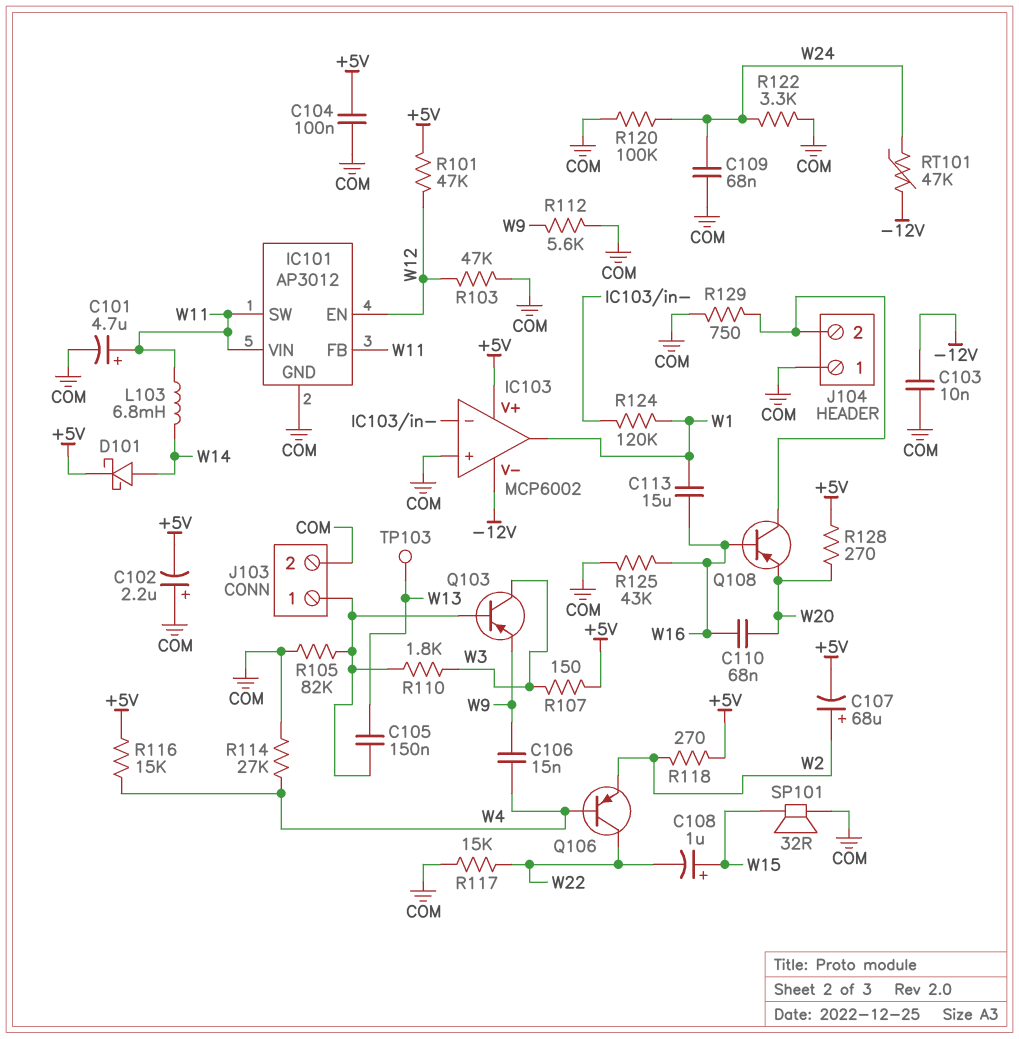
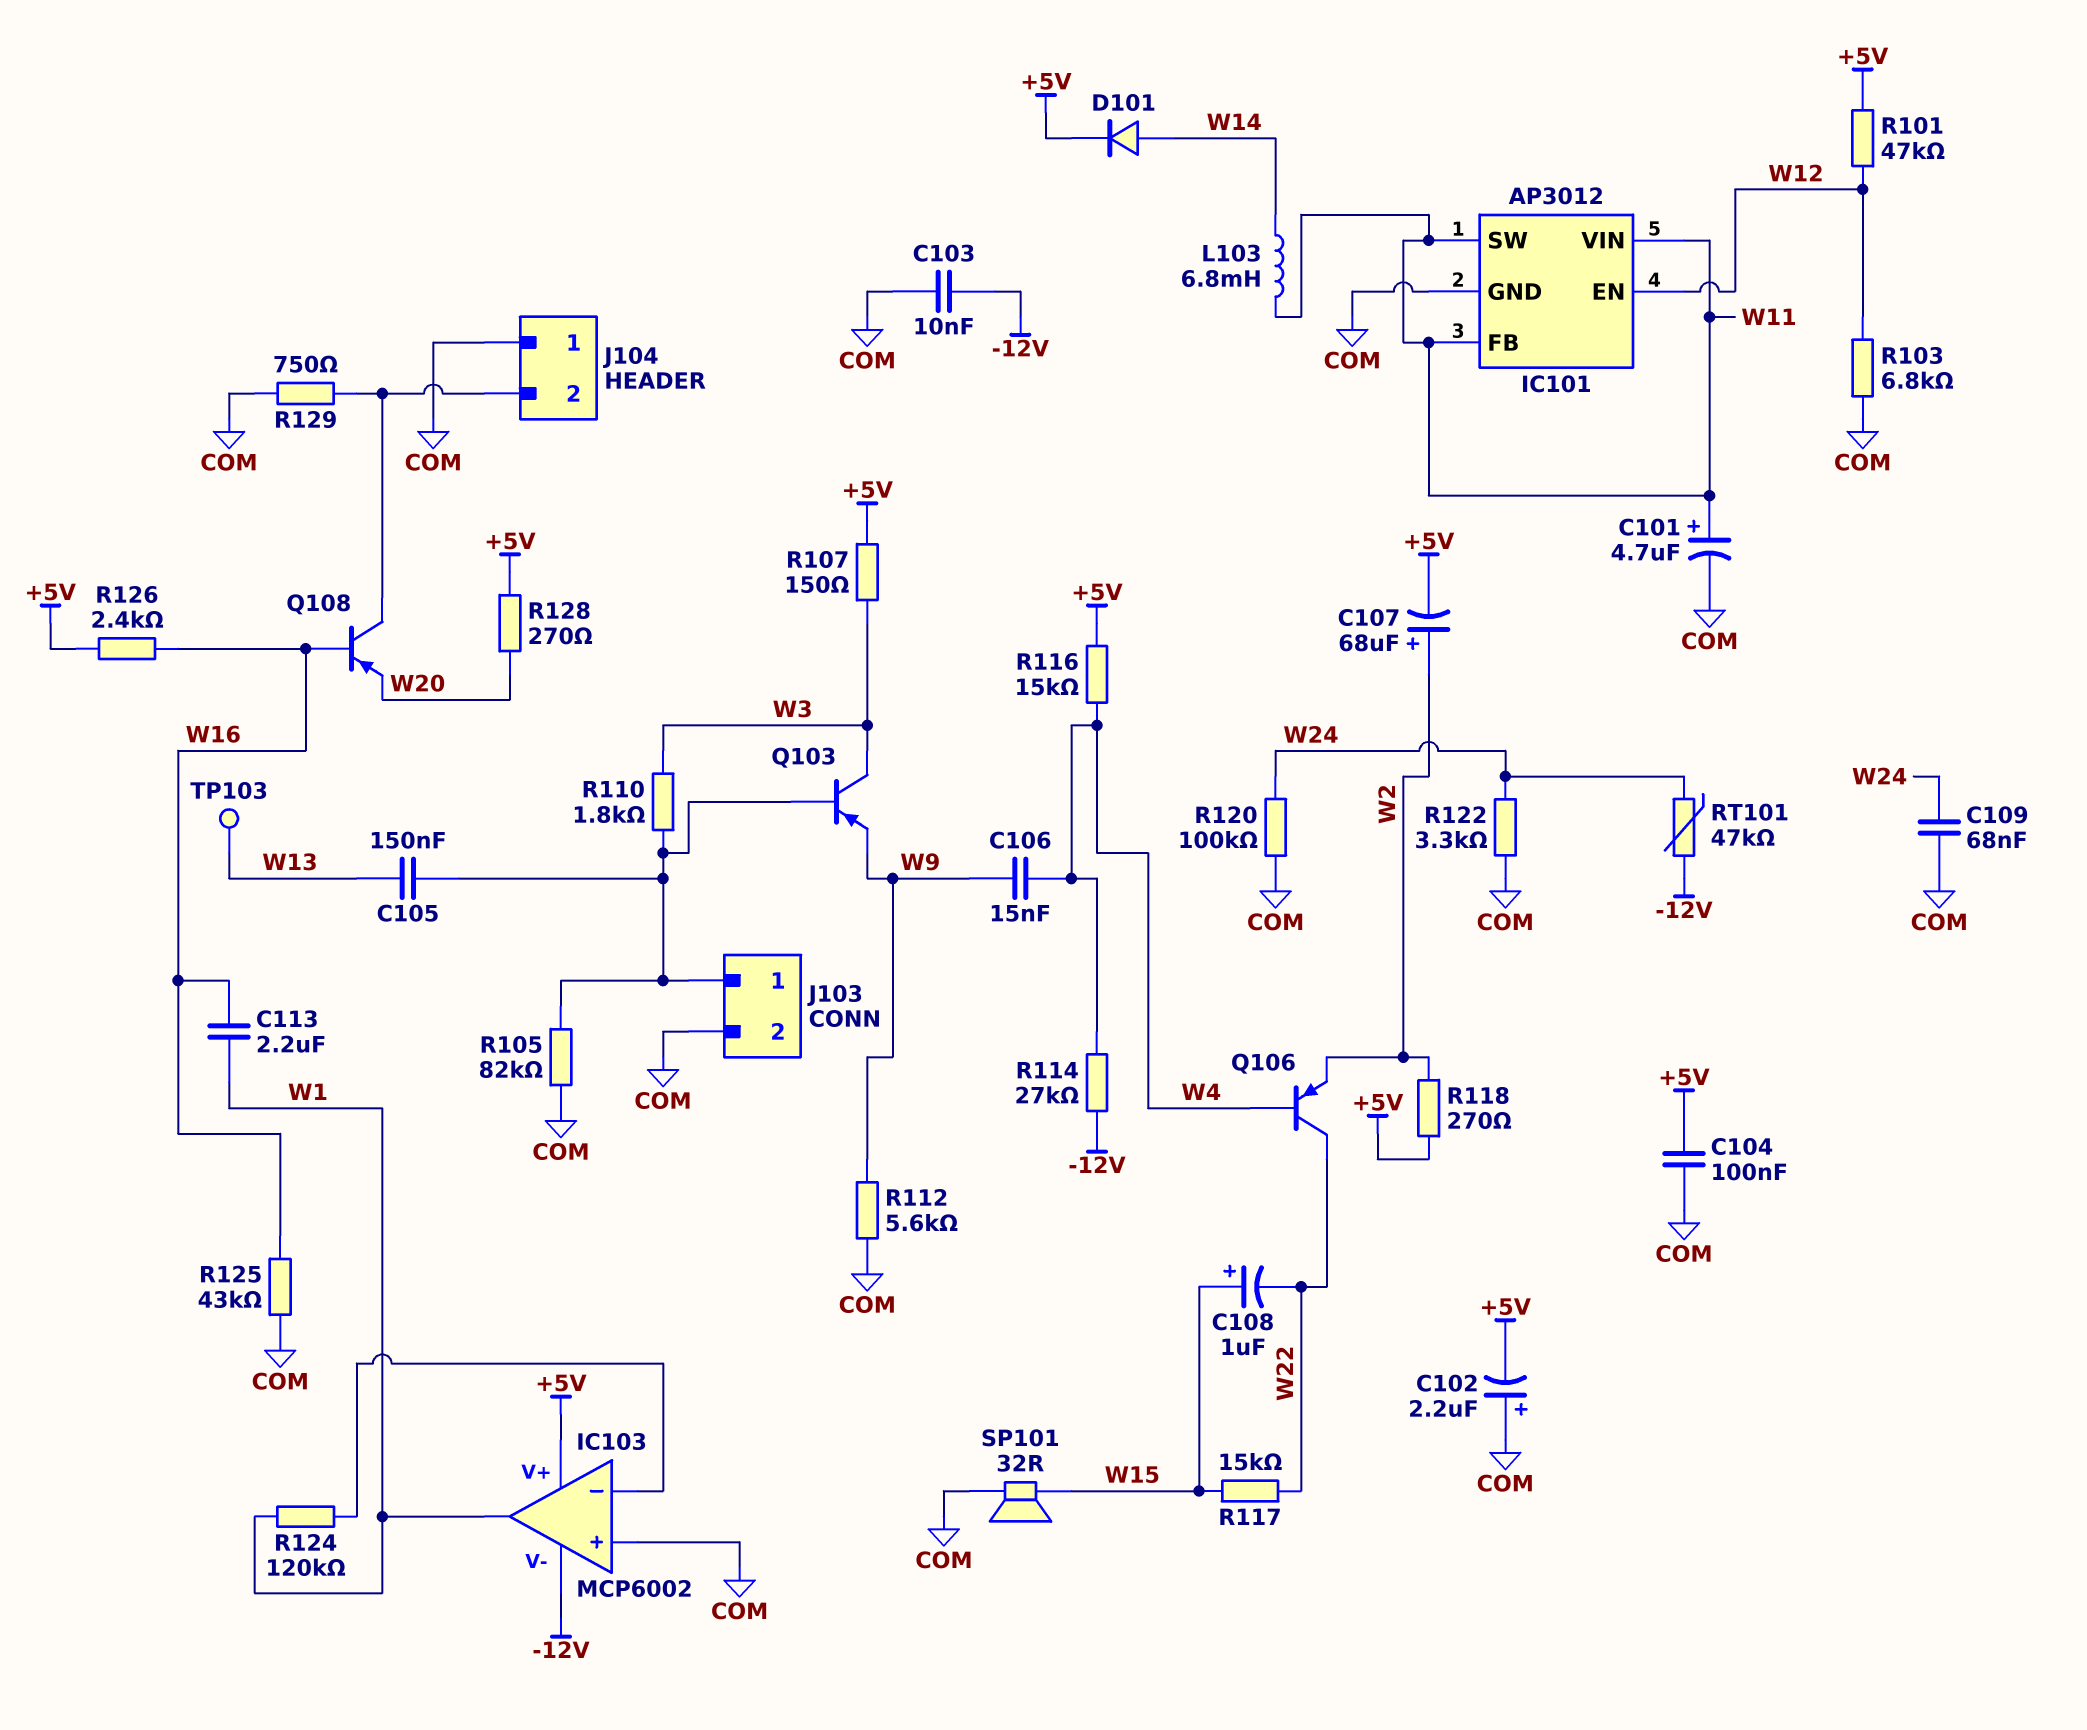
C110: 68nF (W16, W20) -> none
C113: 15uF (W1, W16) -> 2.2uF (W1, W16)
D101: schottky (A W14, K +5V) -> diode (A W14, K +5V)
R103: 47k (COM, W12) -> 6.8k (COM, W12)
R114: 27k (COM, W4) -> 27k (-12V, W4)
R117: 15k (COM, W22) -> 15k (W15, W22)
R126: none -> 2.4k (+5V, W16)

